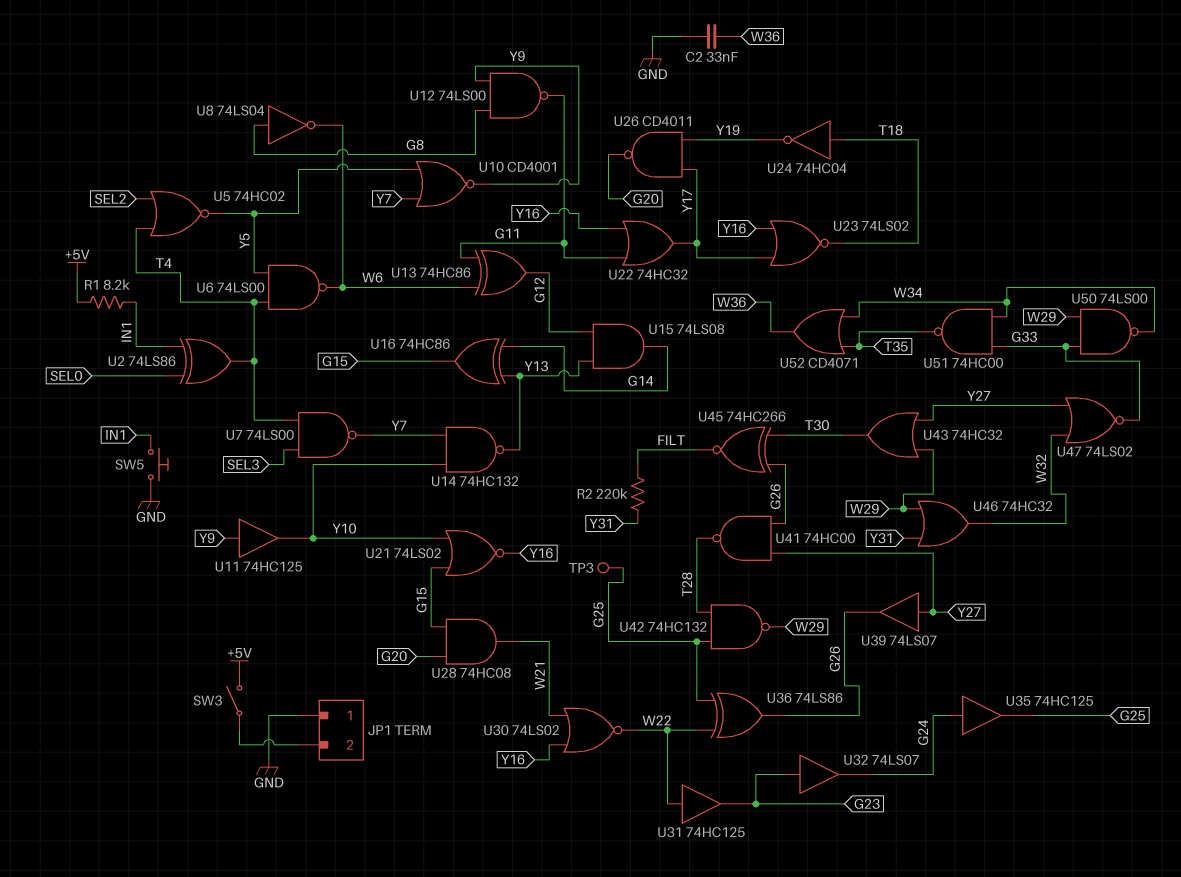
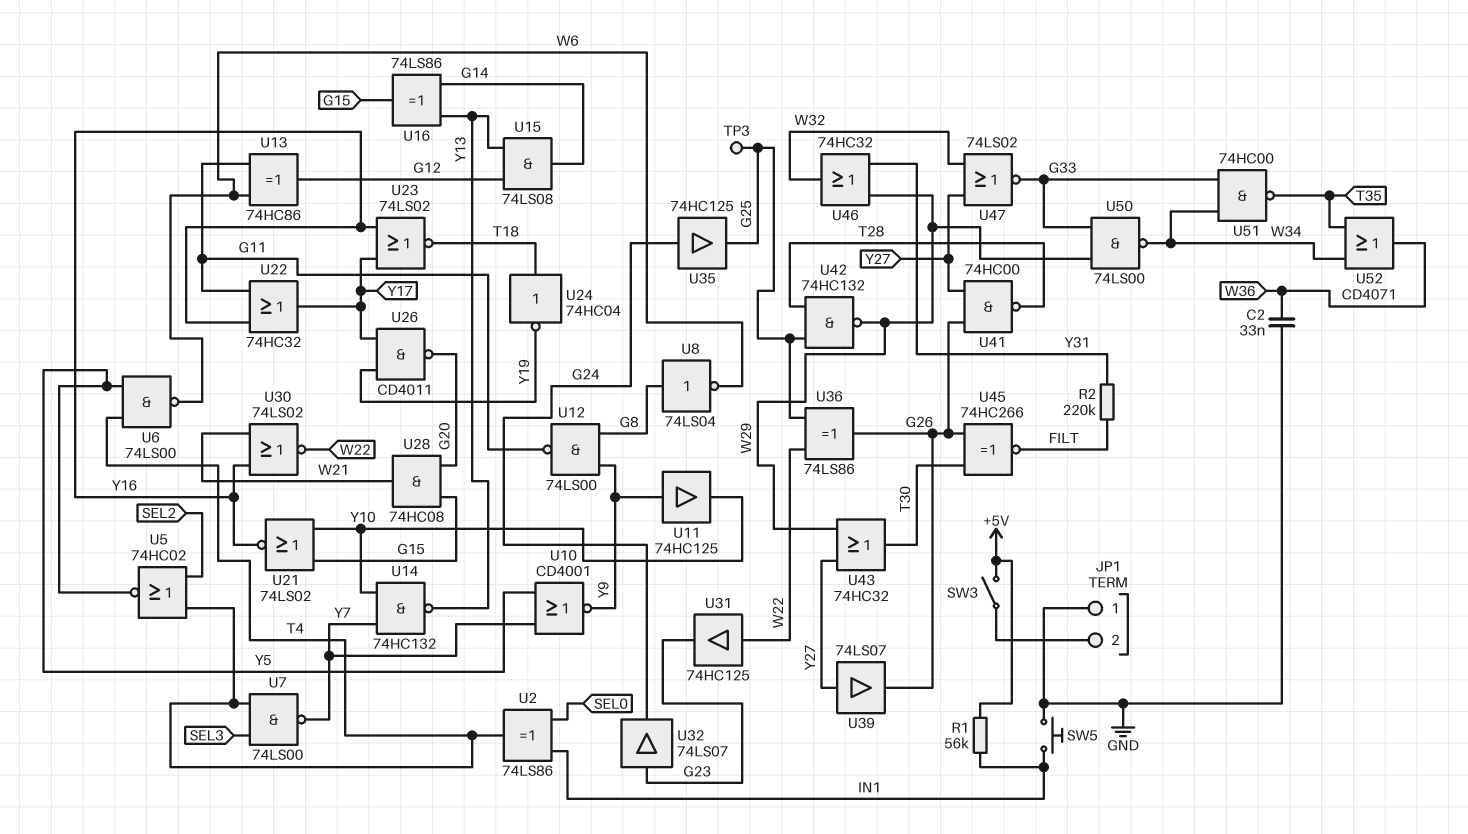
R1: 8.2k (+5V, IN1) -> 56k (+5V, IN1)
U16: XOR 74HC86 (in G14, in Y13, out G15) -> XOR 74LS86 (in G14, in Y13, out G15)

